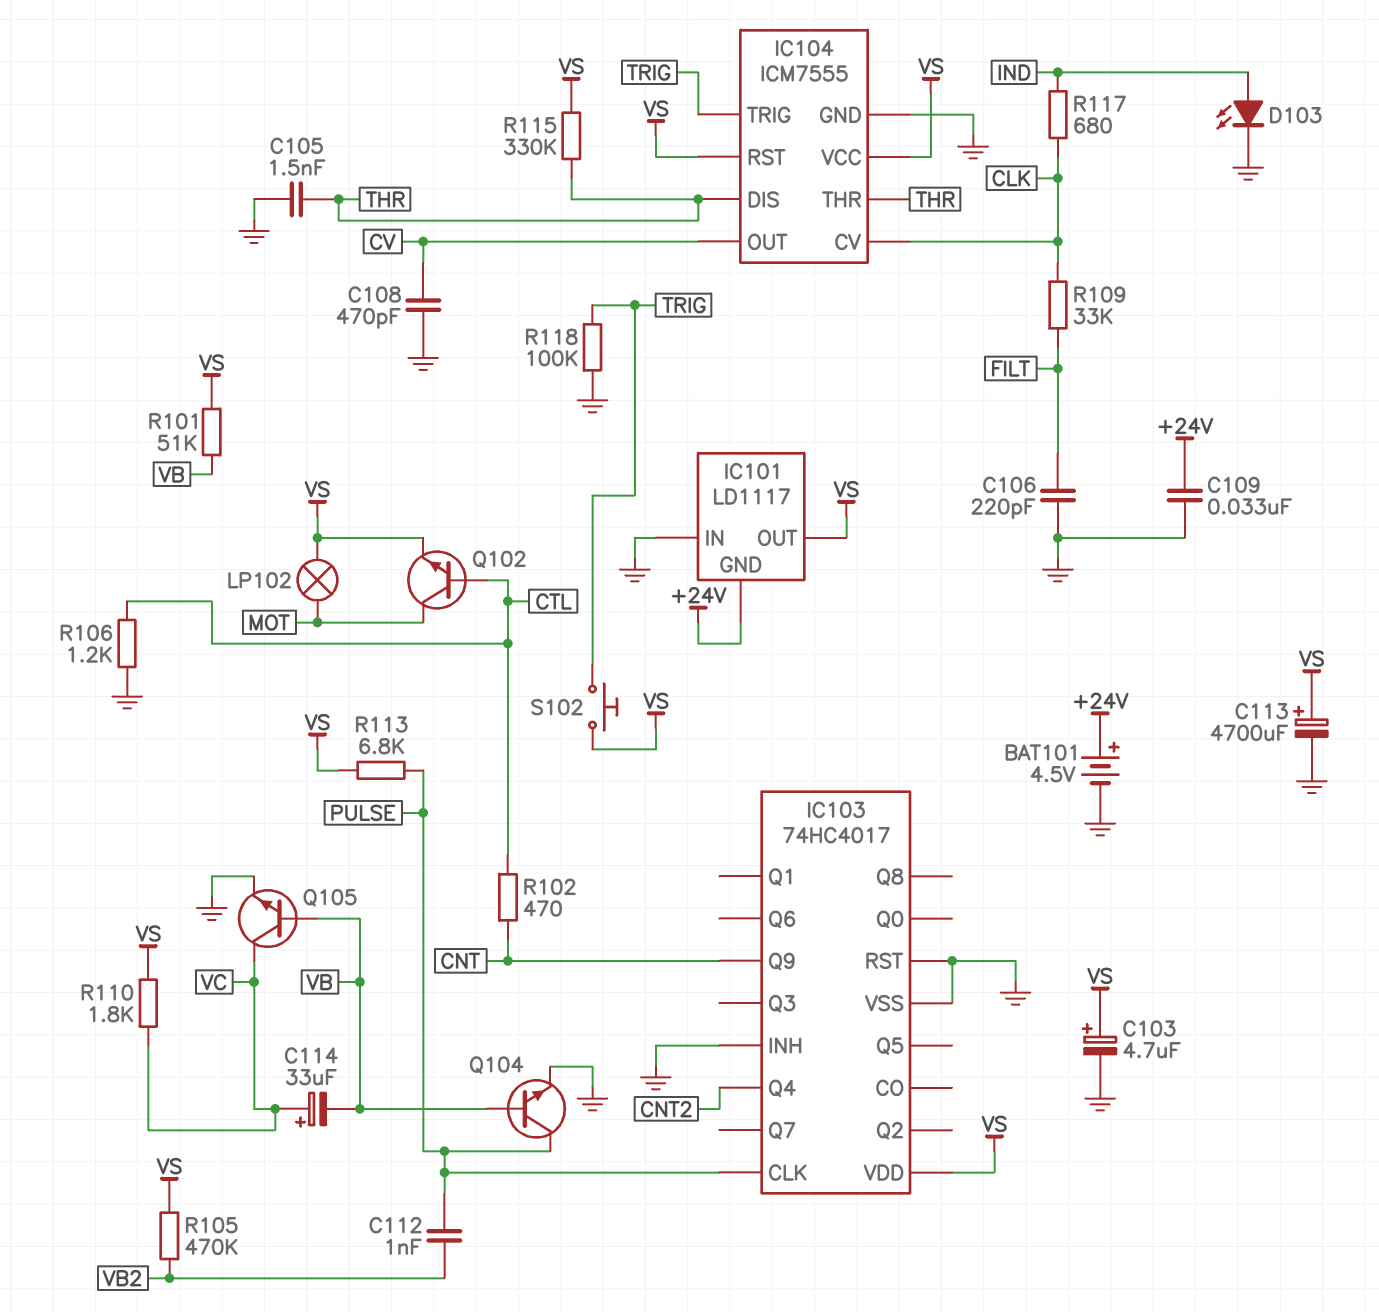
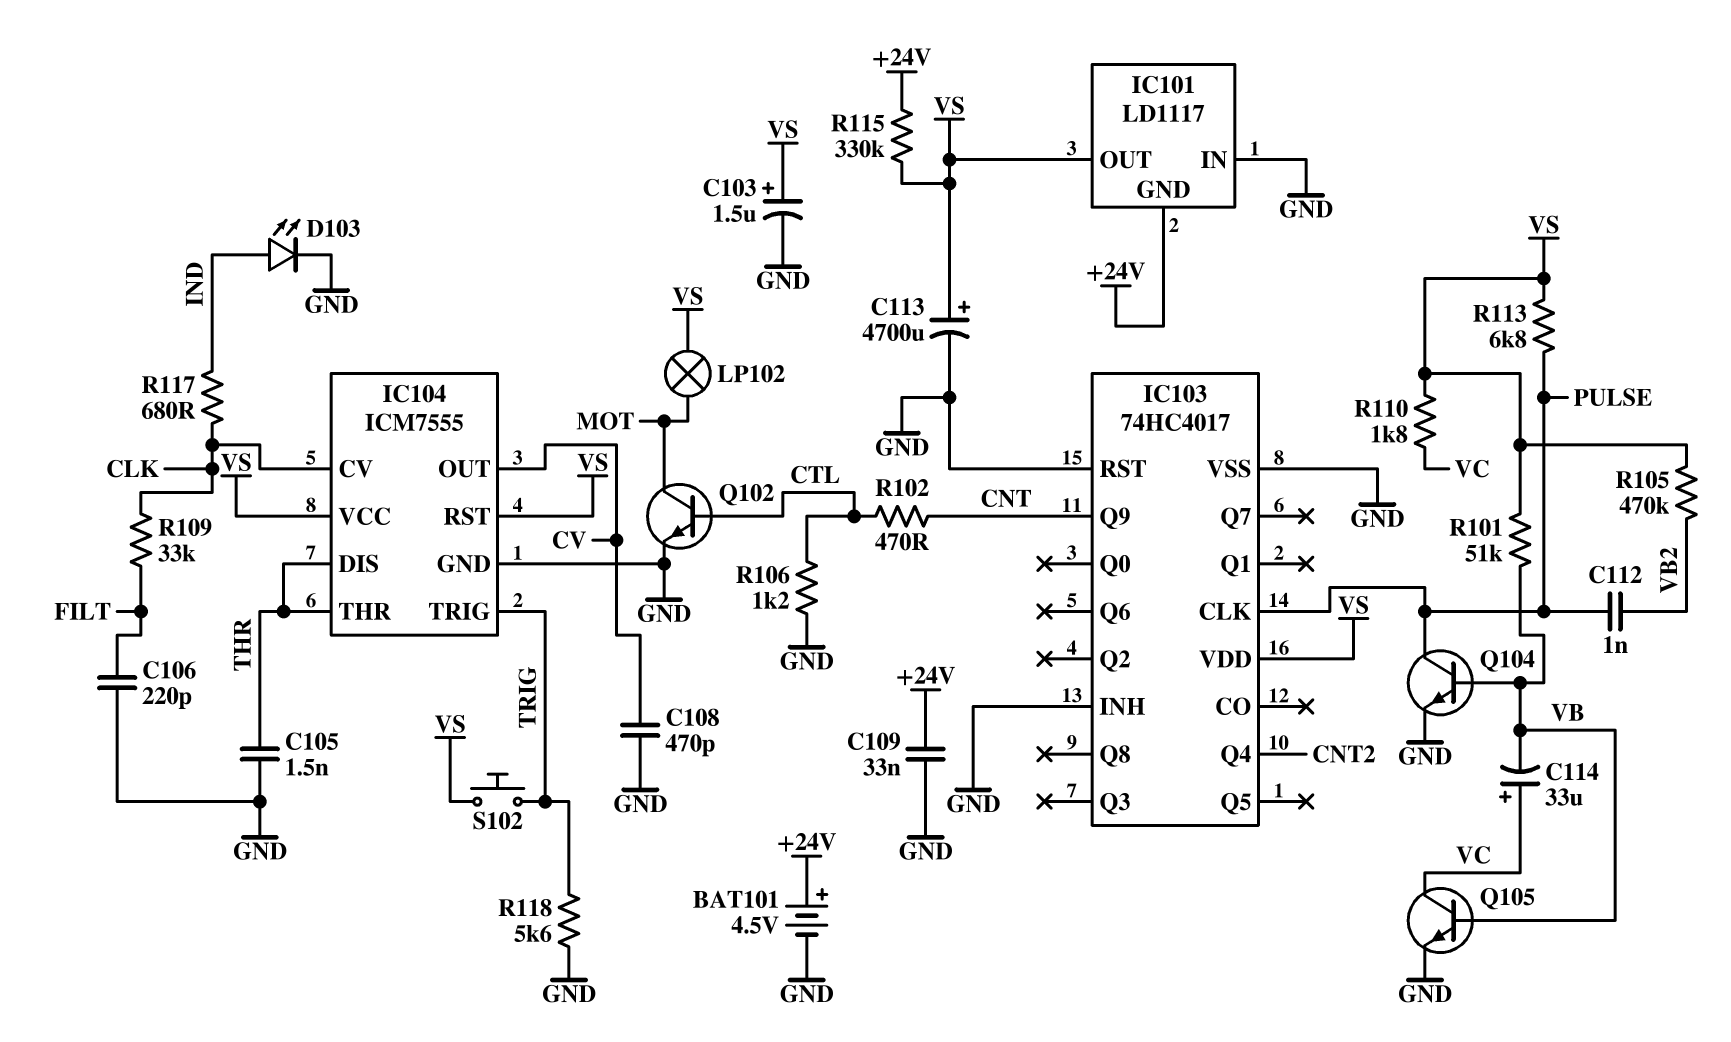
C103: 4.7uF (plus VS, minus GND) -> 1.5uF (plus VS, minus GND)
Q102: NPN (B CTL, C MOT, E VS) -> NPN (B CTL, C MOT, E GND)
R115: 330k (THR, VS) -> 330k (+24V, VS)
R118: 100k (GND, TRIG) -> 5.6k (GND, TRIG)

